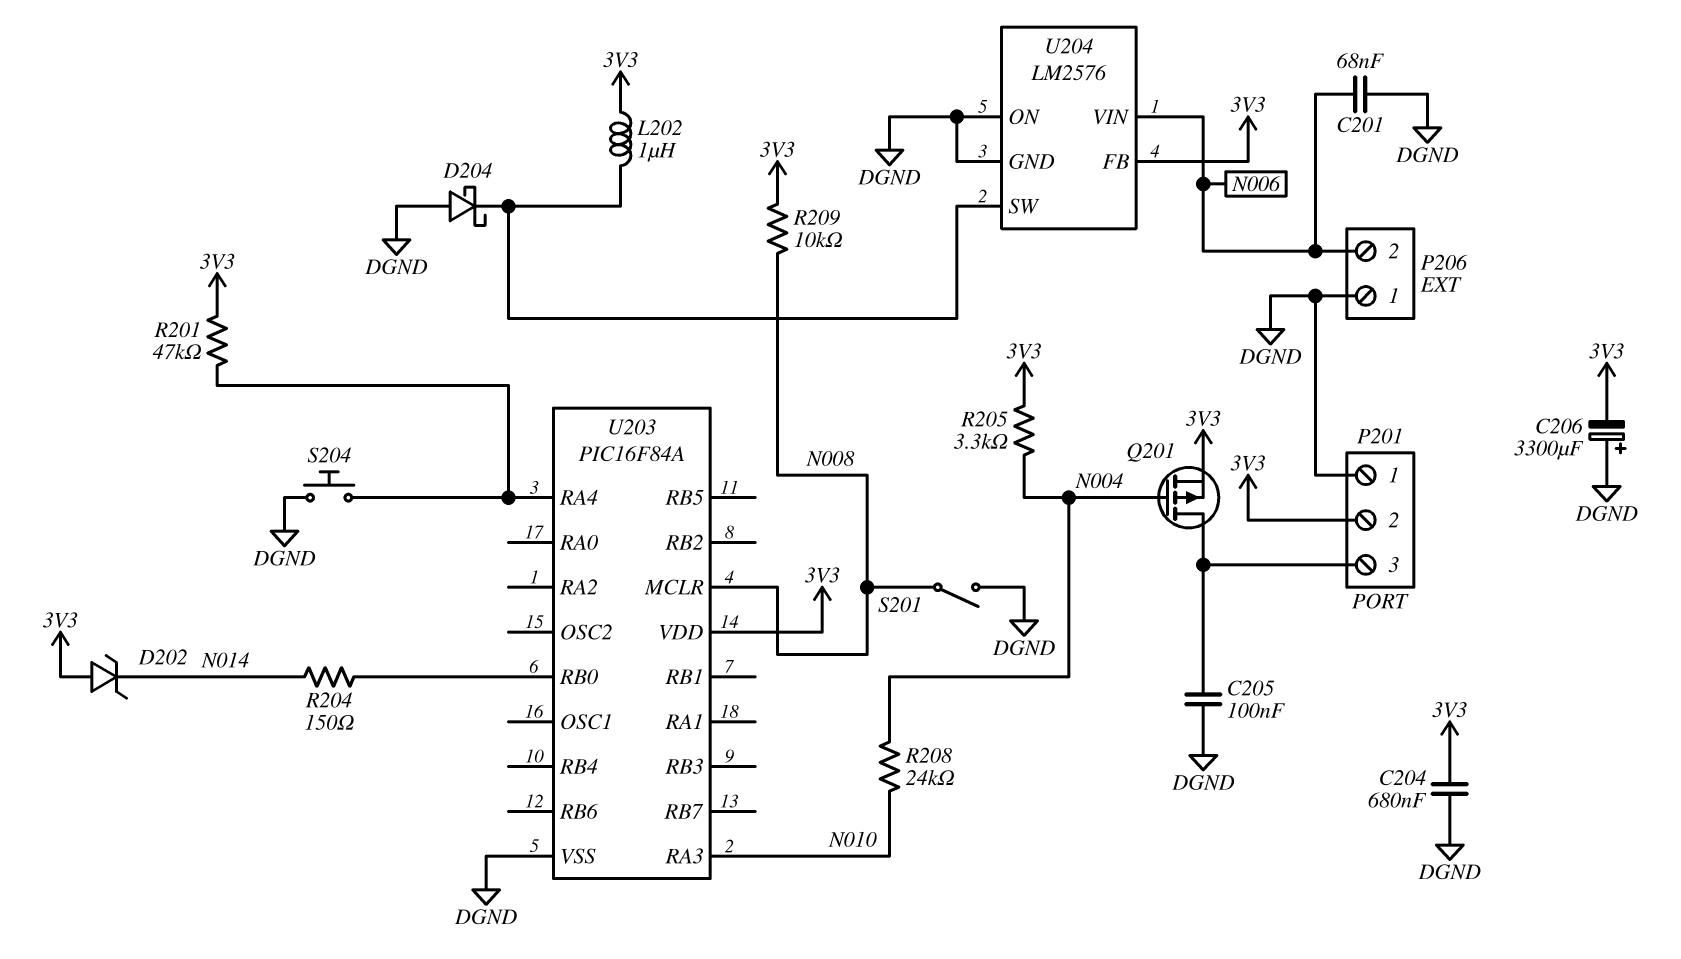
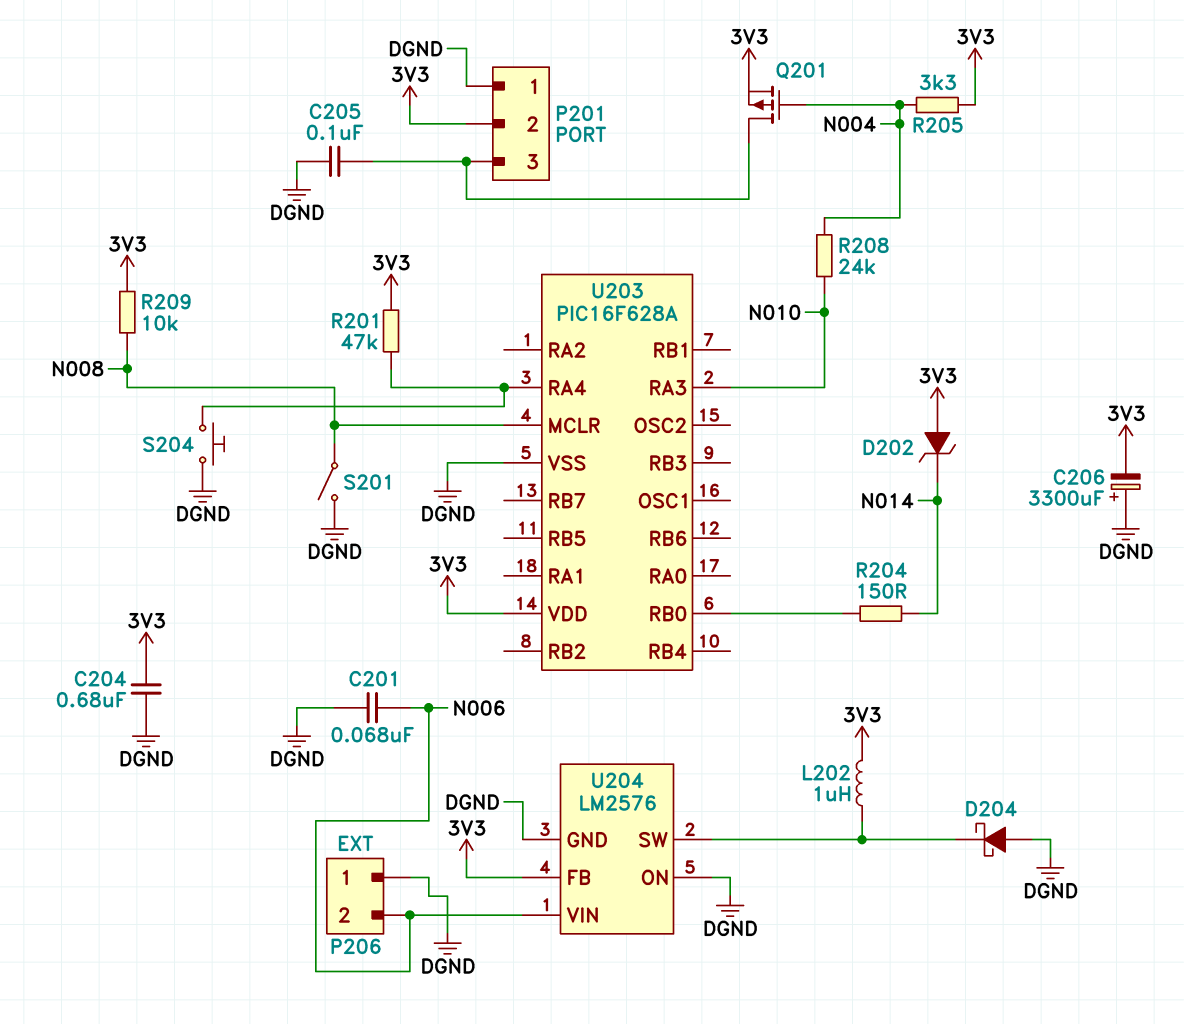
U203: PIC16F84A -> PIC16F628A

